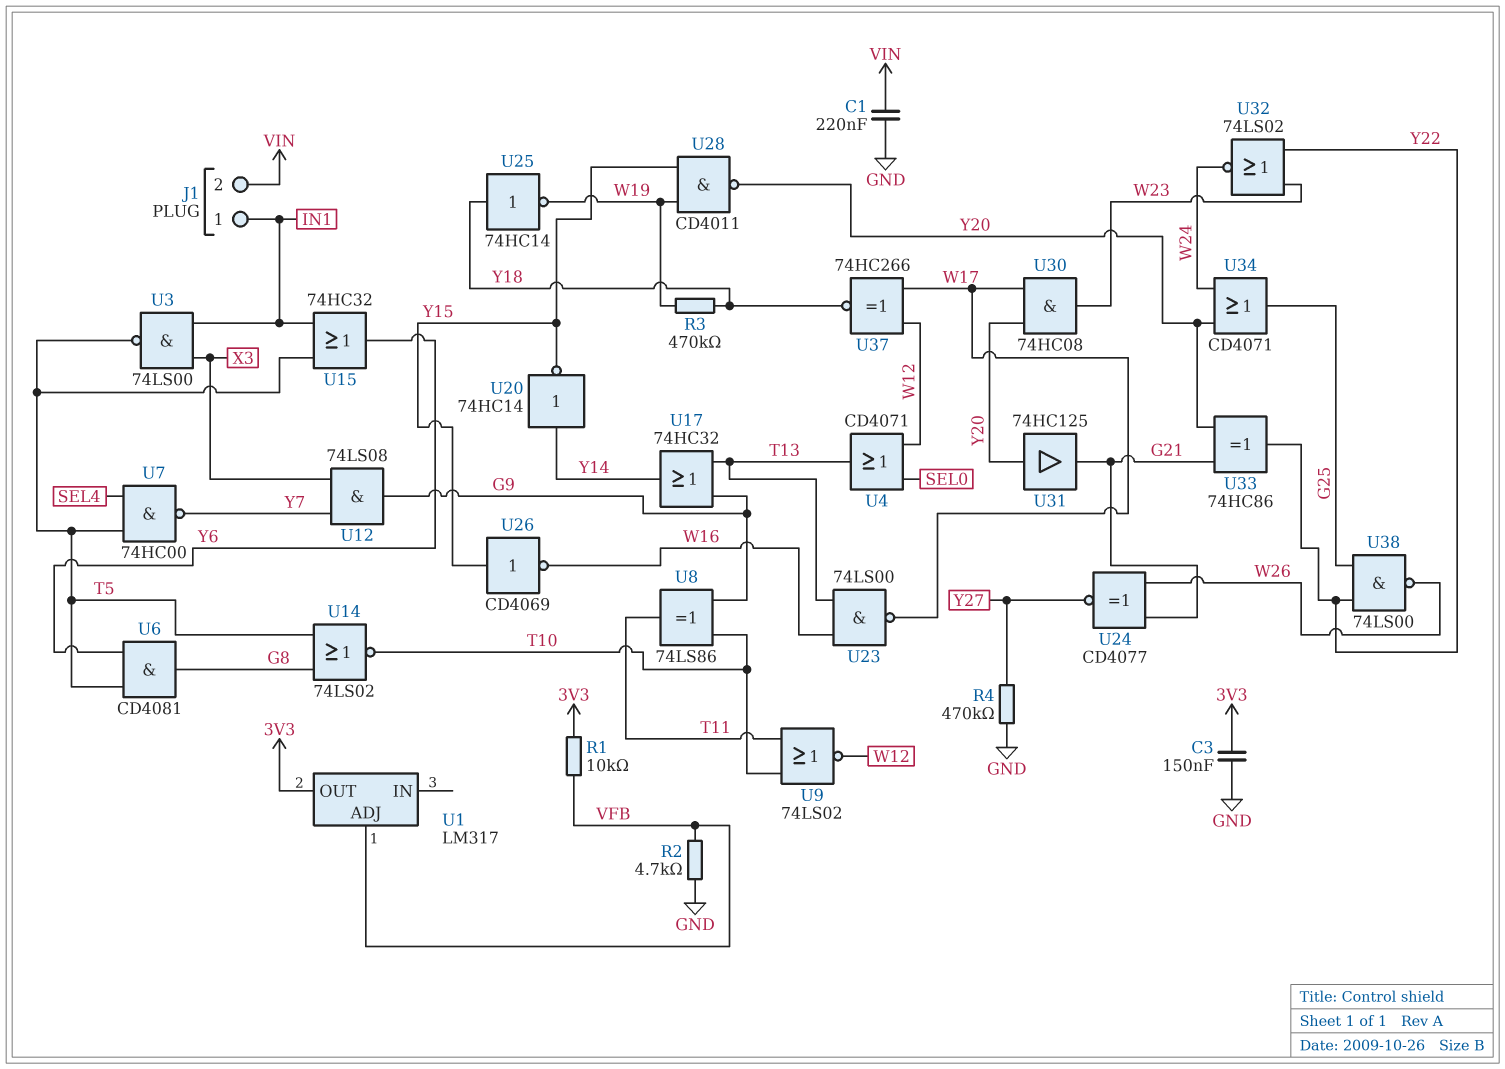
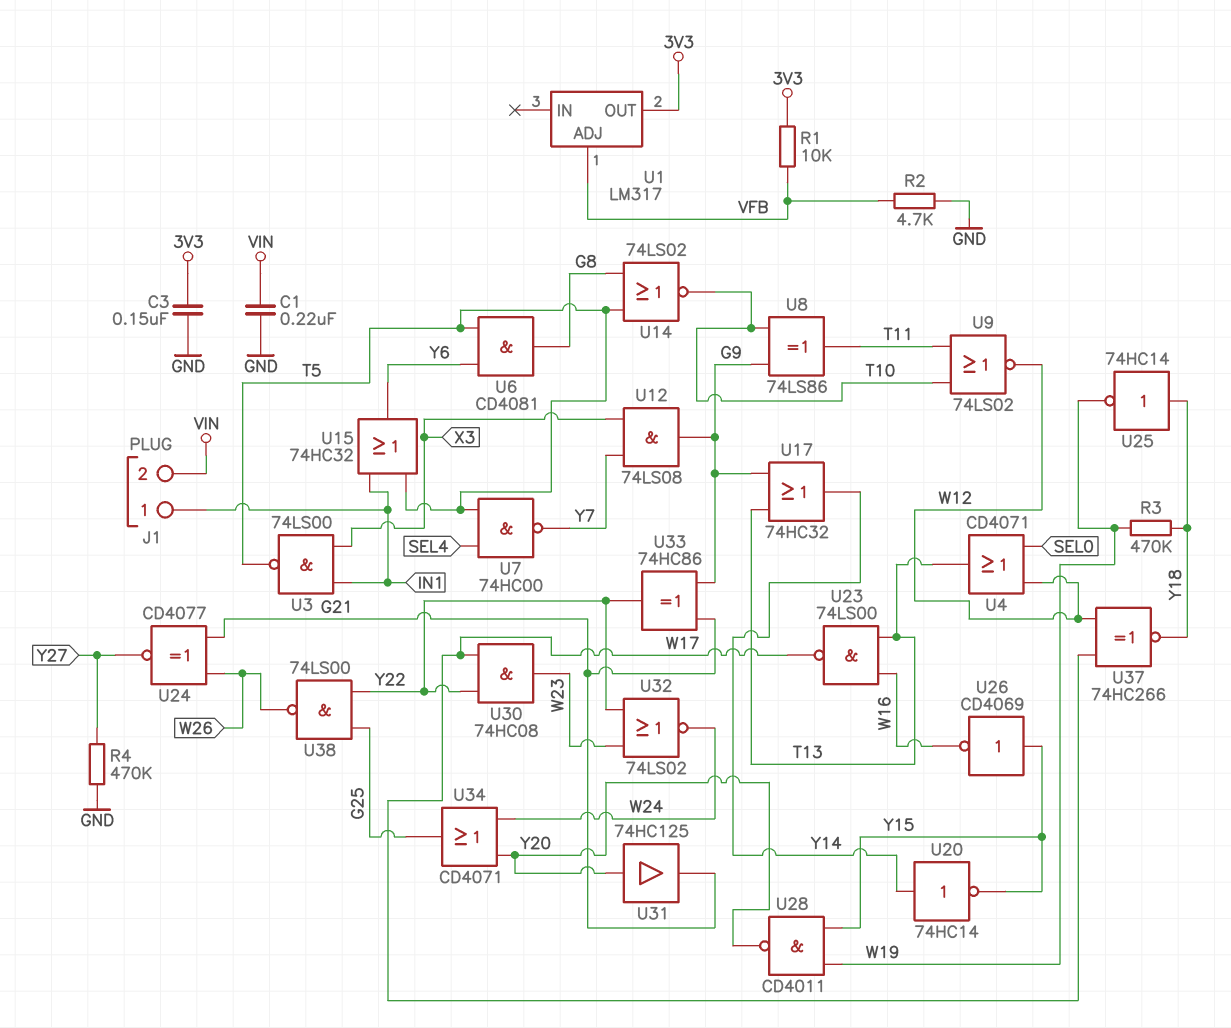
U30: AND 74HC08 (in W17, in Y20, out W23) -> AND 74HC08 (in W17, in Y22, out W23)
U33: XOR 74HC86 (in G21, in Y20, out Y22) -> XOR 74HC86 (in G9, in G21, out Y22)

